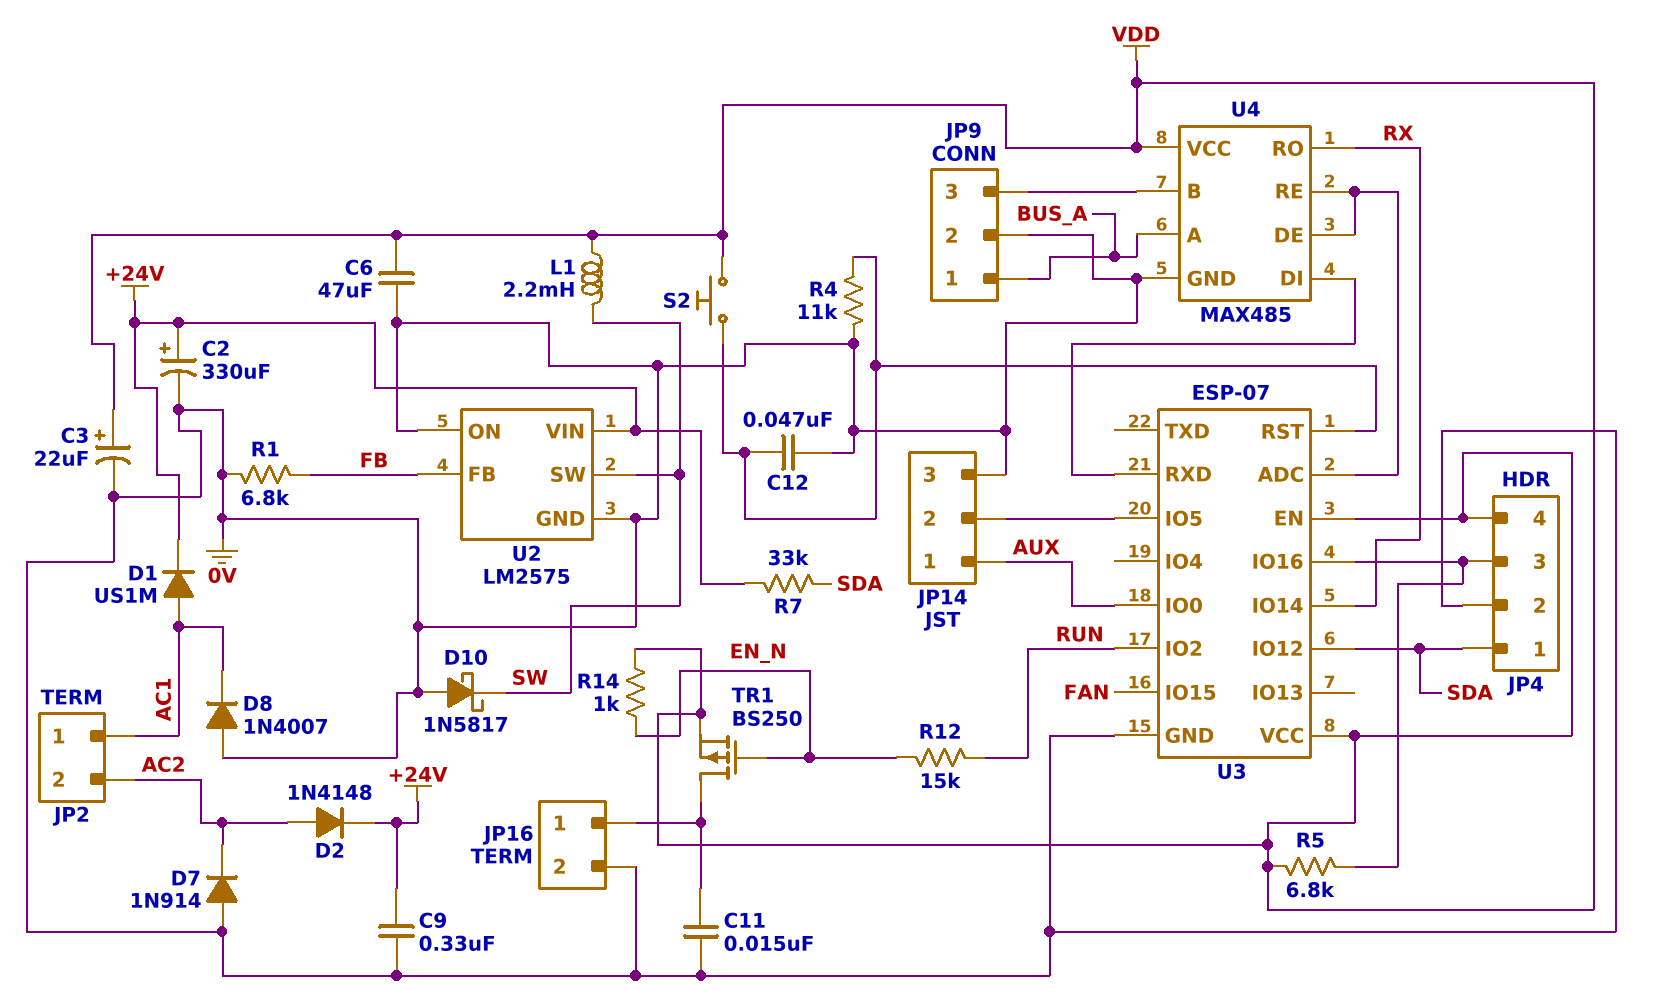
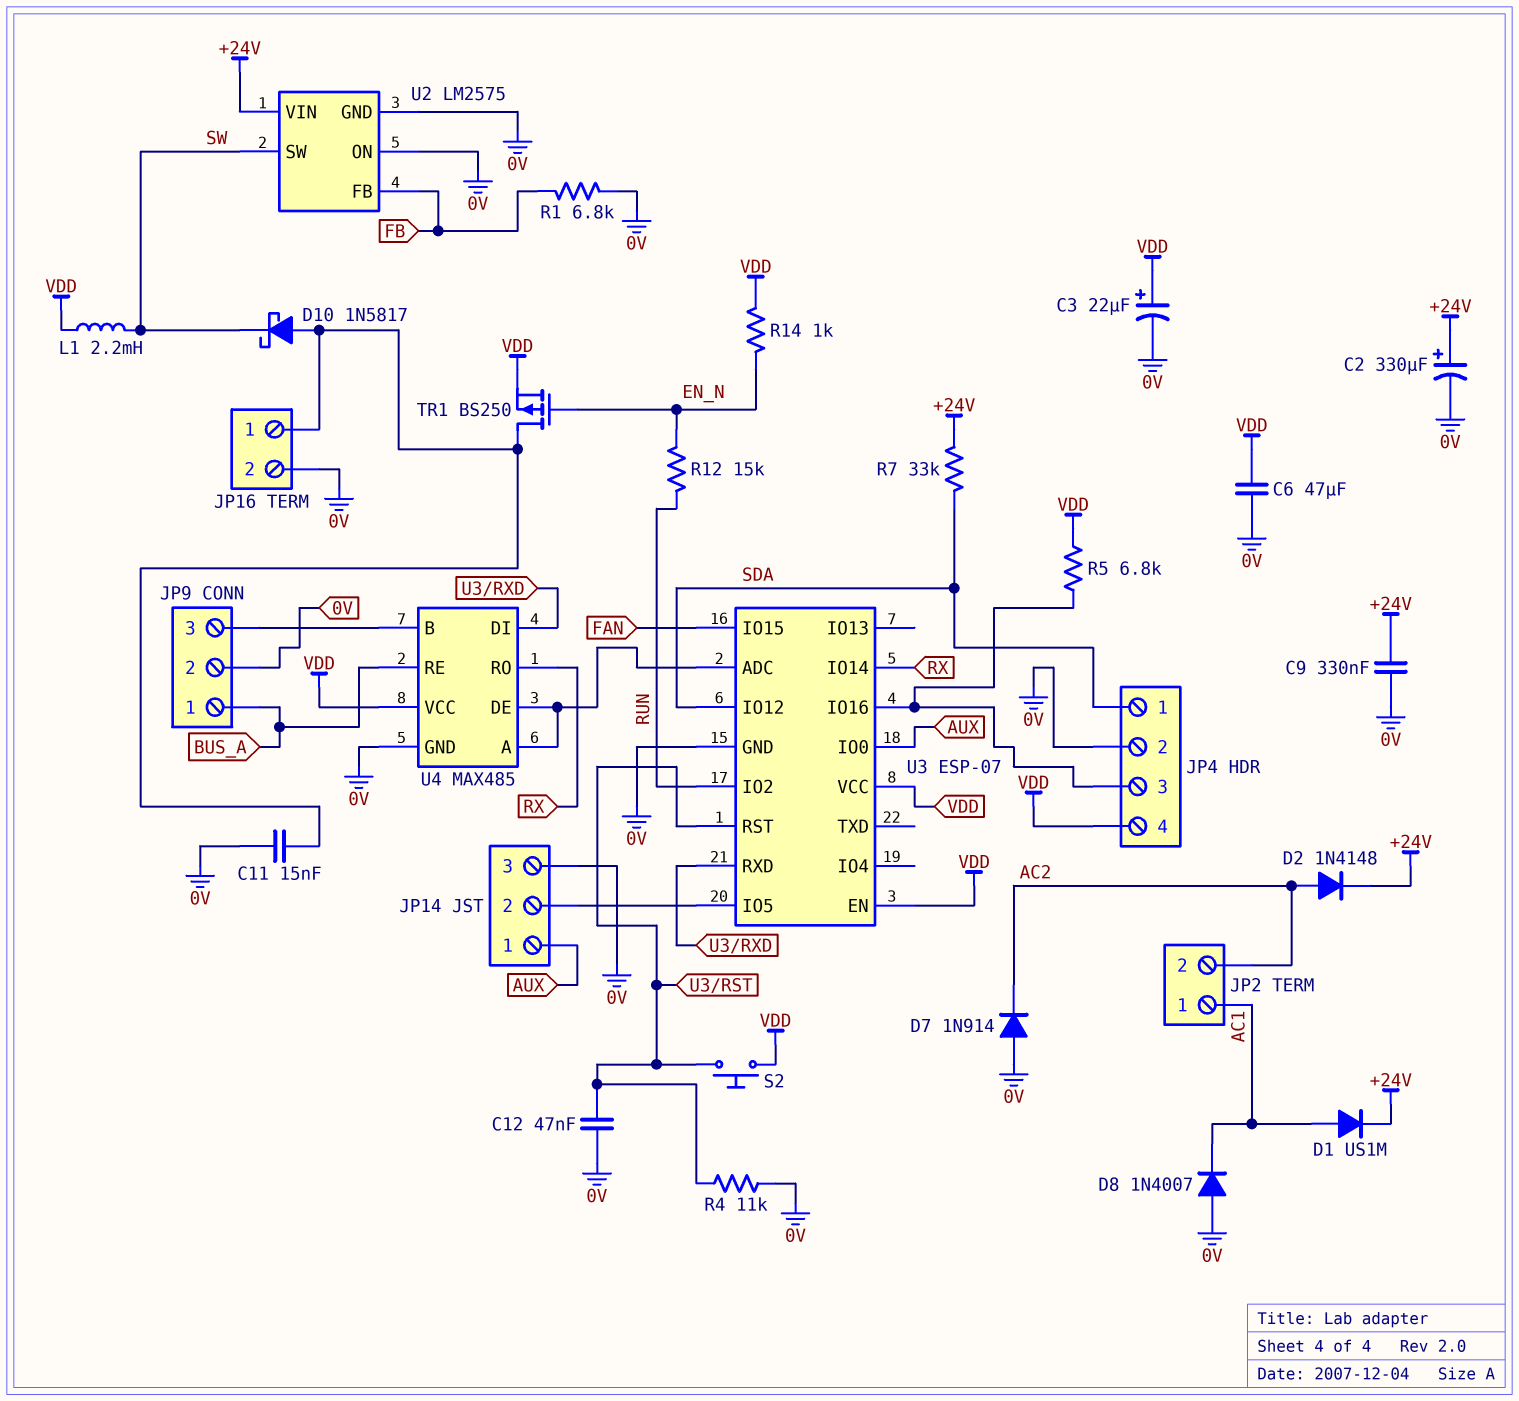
D10: schottky 1N5817 (A 0V, K SW) -> schottky 1N5817 (A JP16/1, K SW)
U4 pin A: BUS_A -> U3/ADC
U4 pin RE: U3/ADC -> BUS_A

